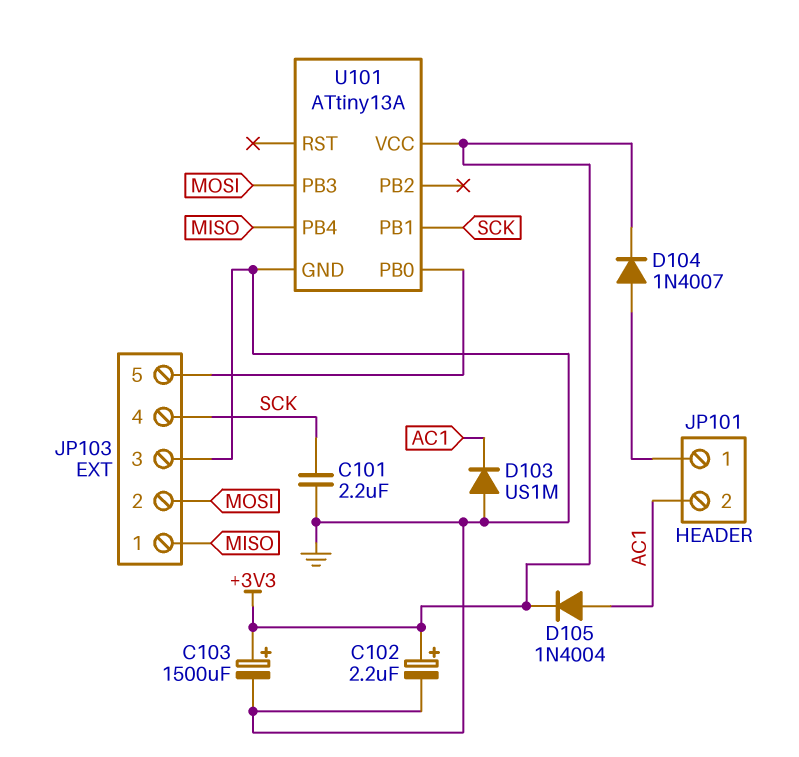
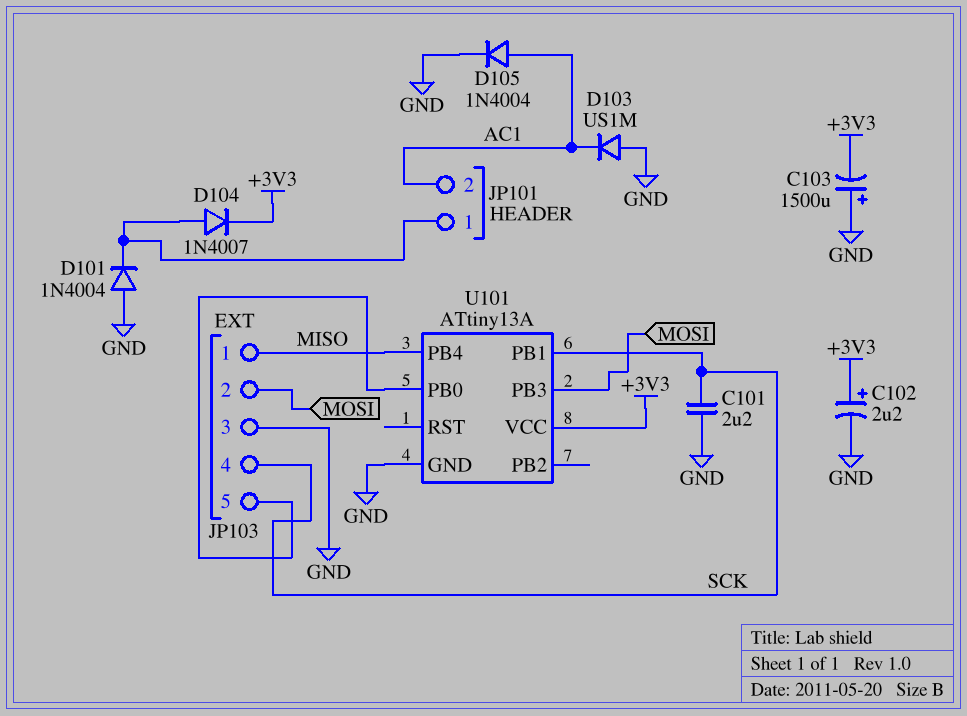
C103: 1500uF (plus +3V3, minus GND) -> 1500uF (plus GND, minus +3V3)
D101: none -> diode 1N4004 (A GND, K JP101/1)
D105: diode 1N4004 (A AC1, K +3V3) -> diode 1N4004 (A AC1, K GND)

